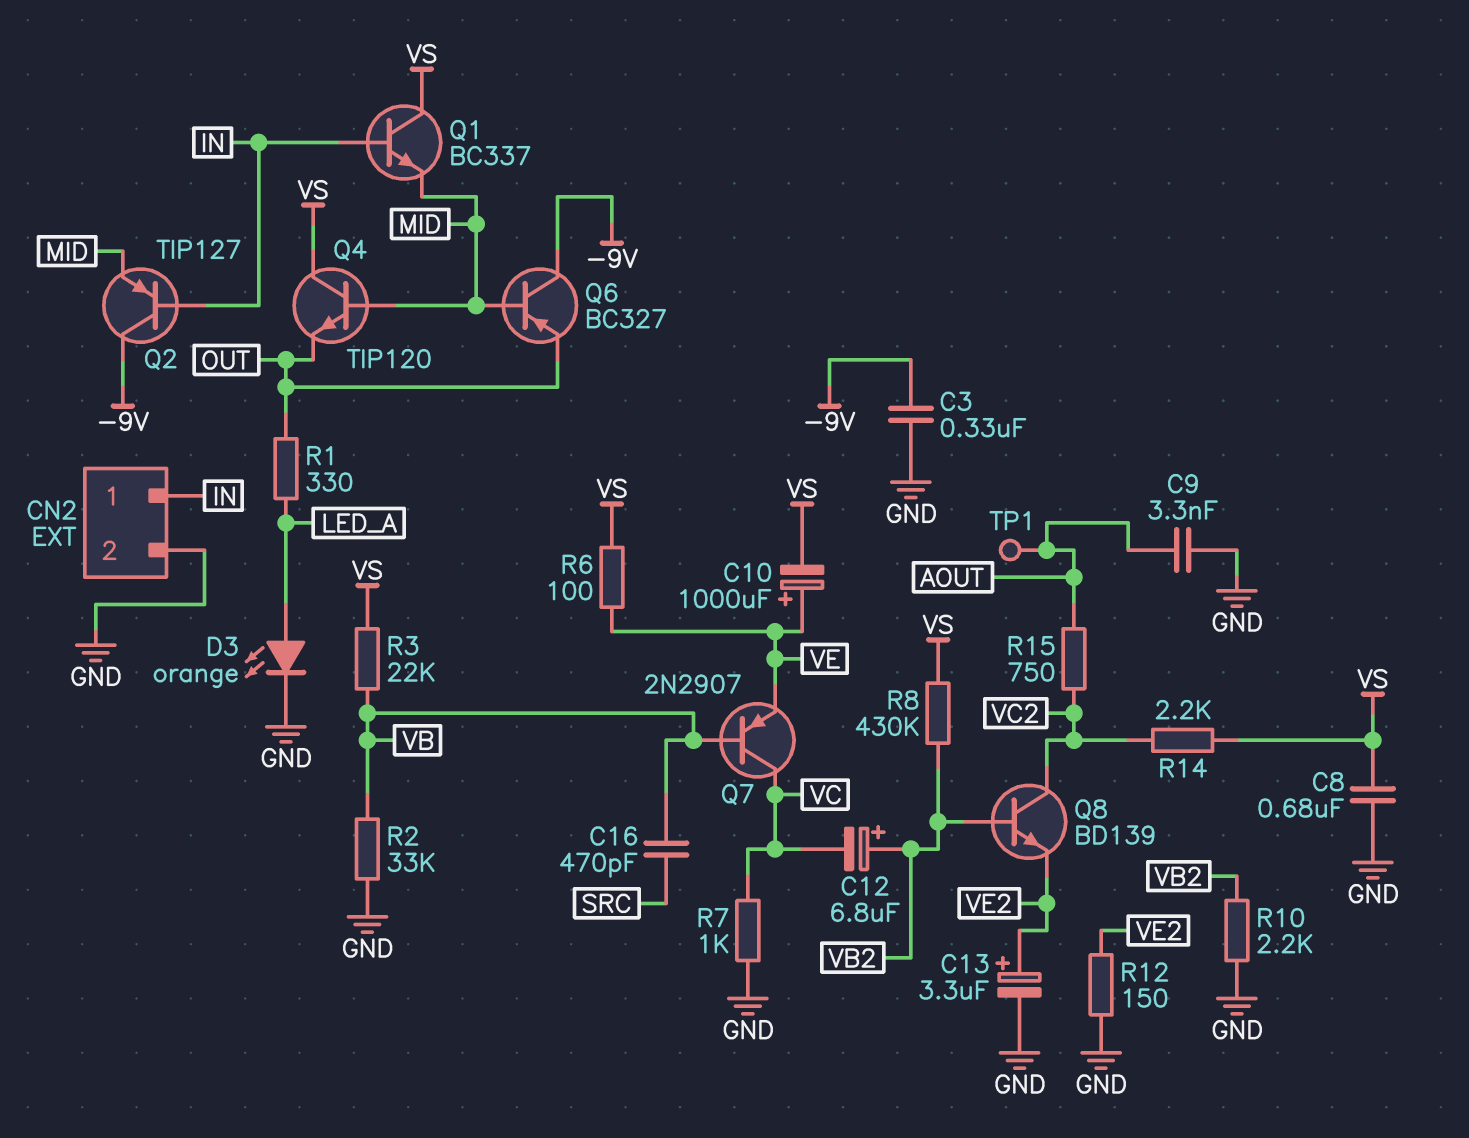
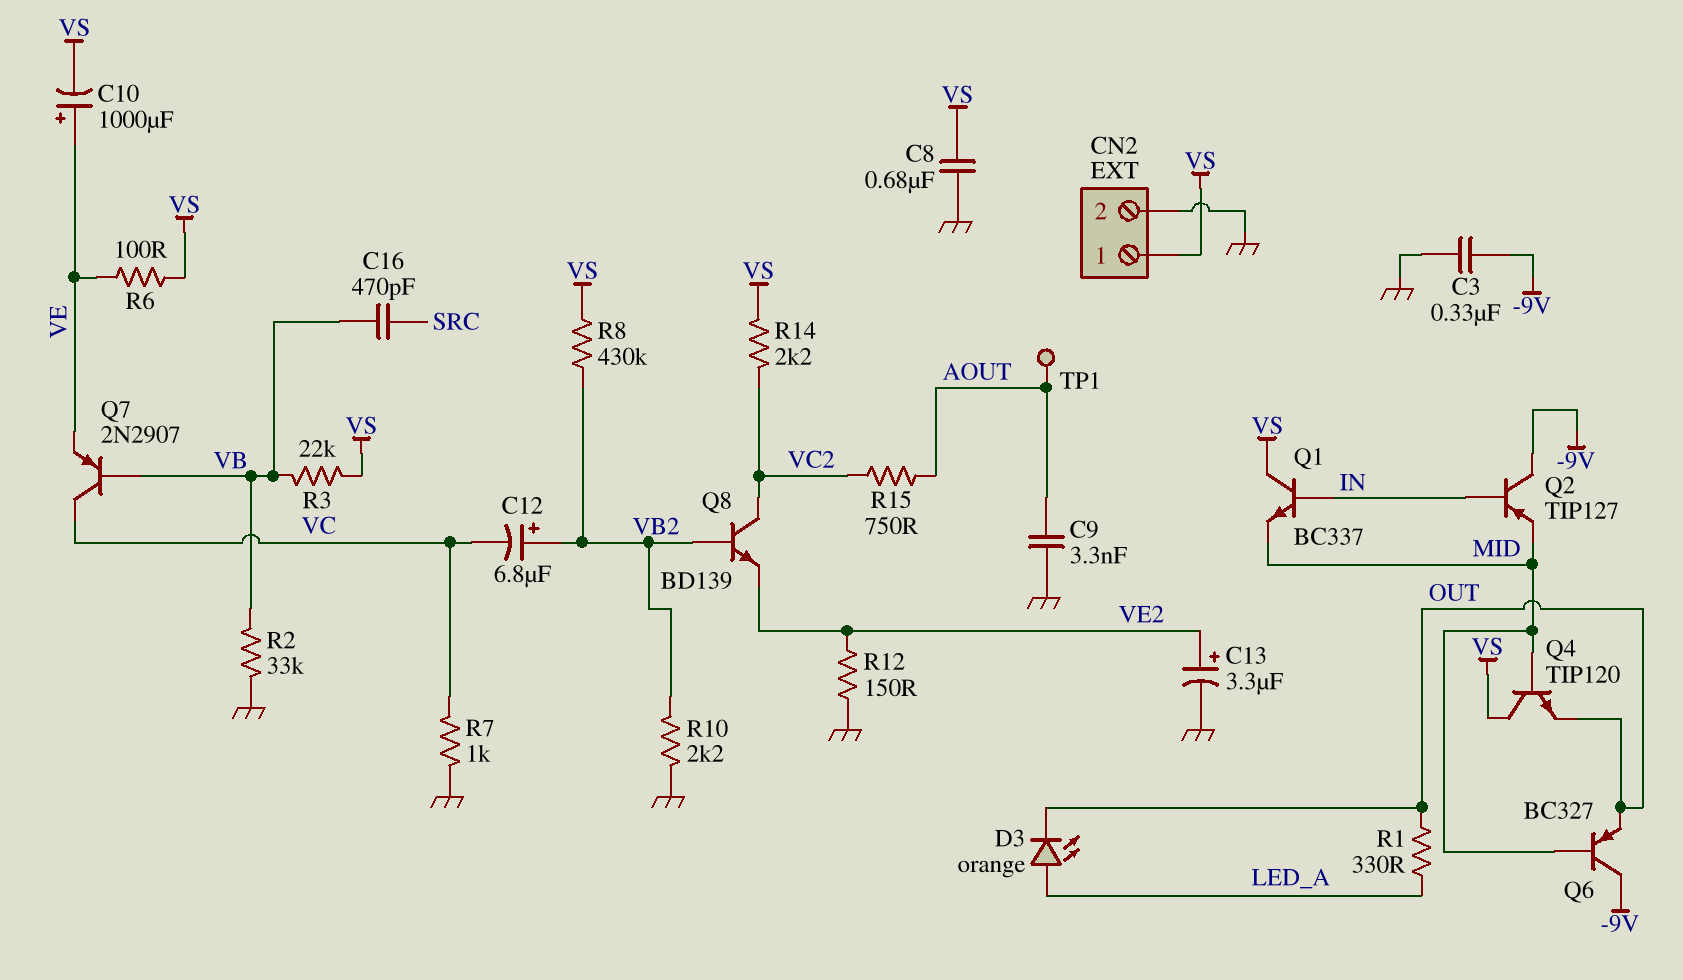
CN2 pin 1: IN -> VS
D3: LED orange (A LED_A, K GND) -> LED orange (A LED_A, K OUT)

